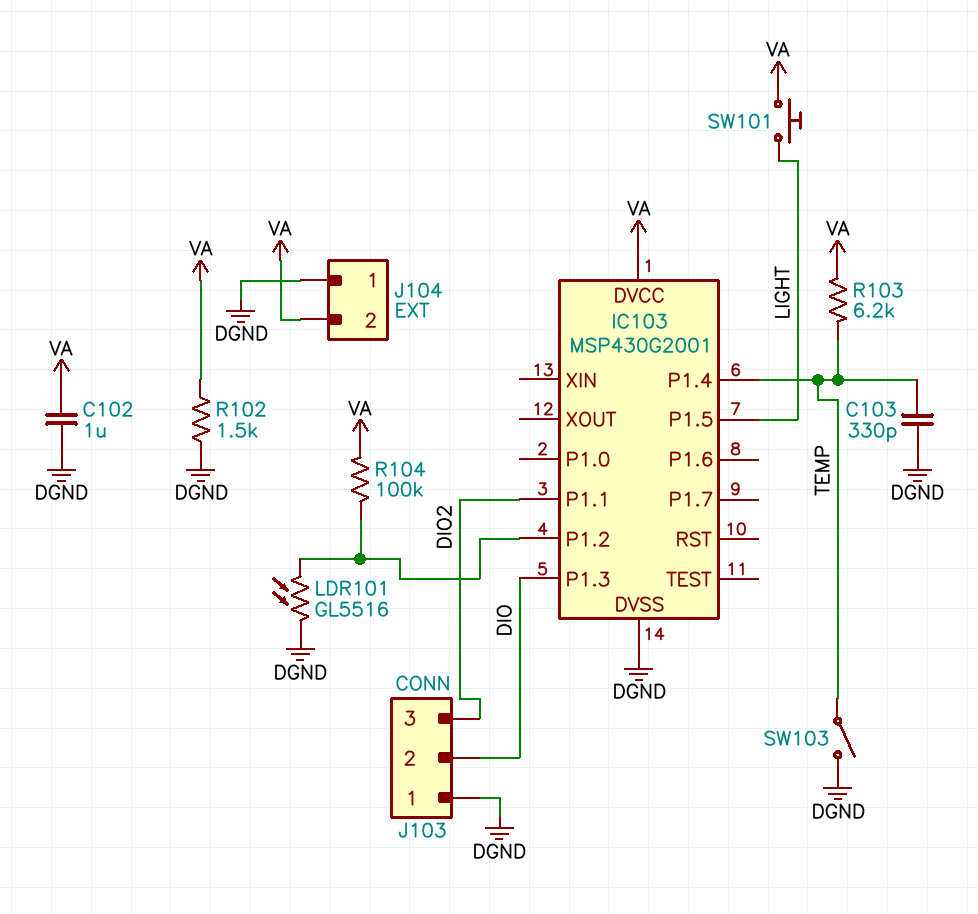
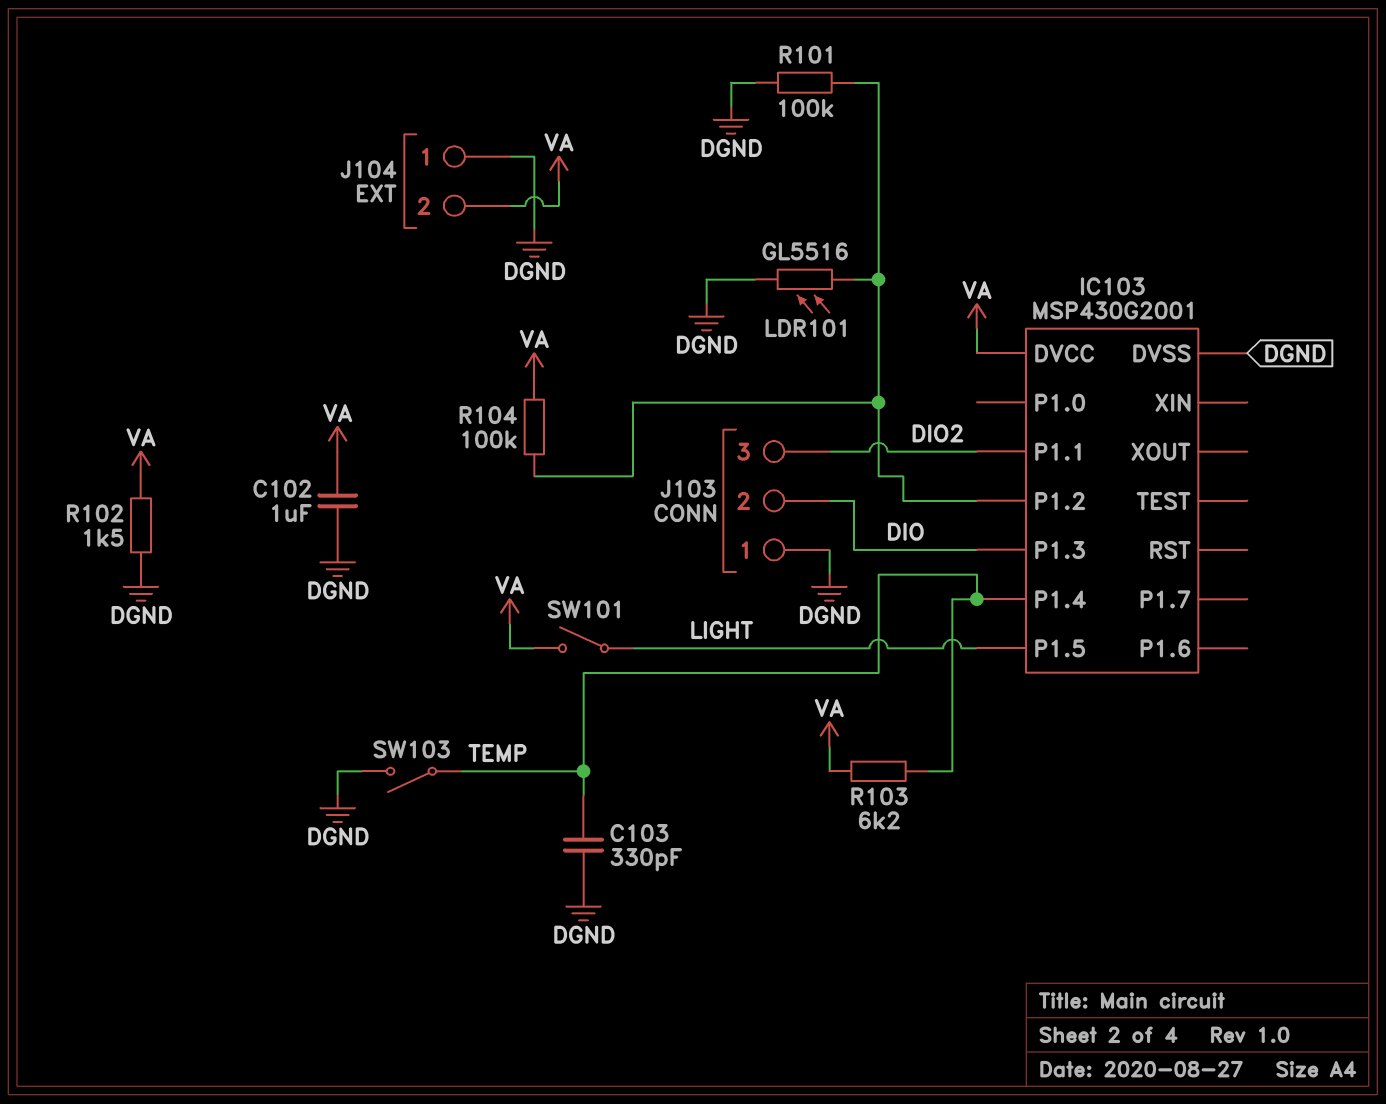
R101: none -> 100k (DGND, IC103/P1.2)
SW101: button (LIGHT, VA) -> switch (LIGHT, VA)

